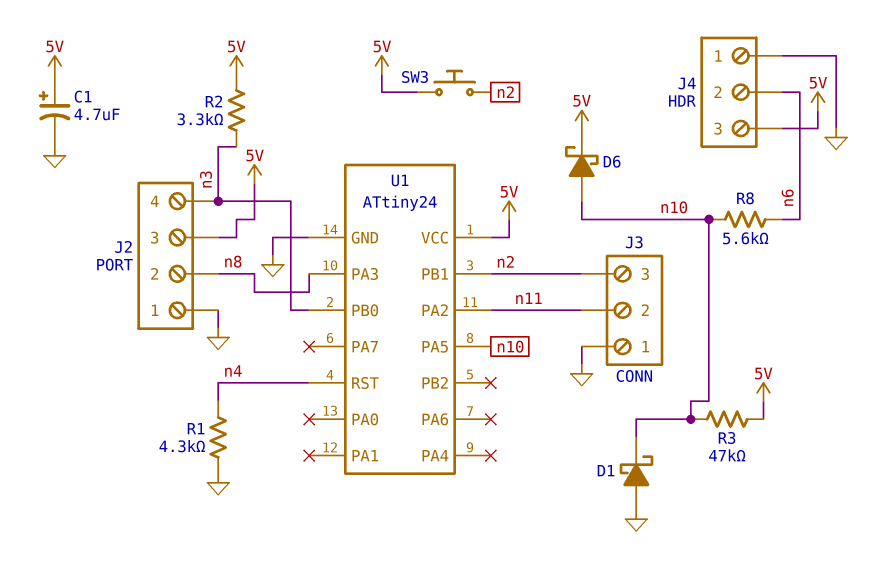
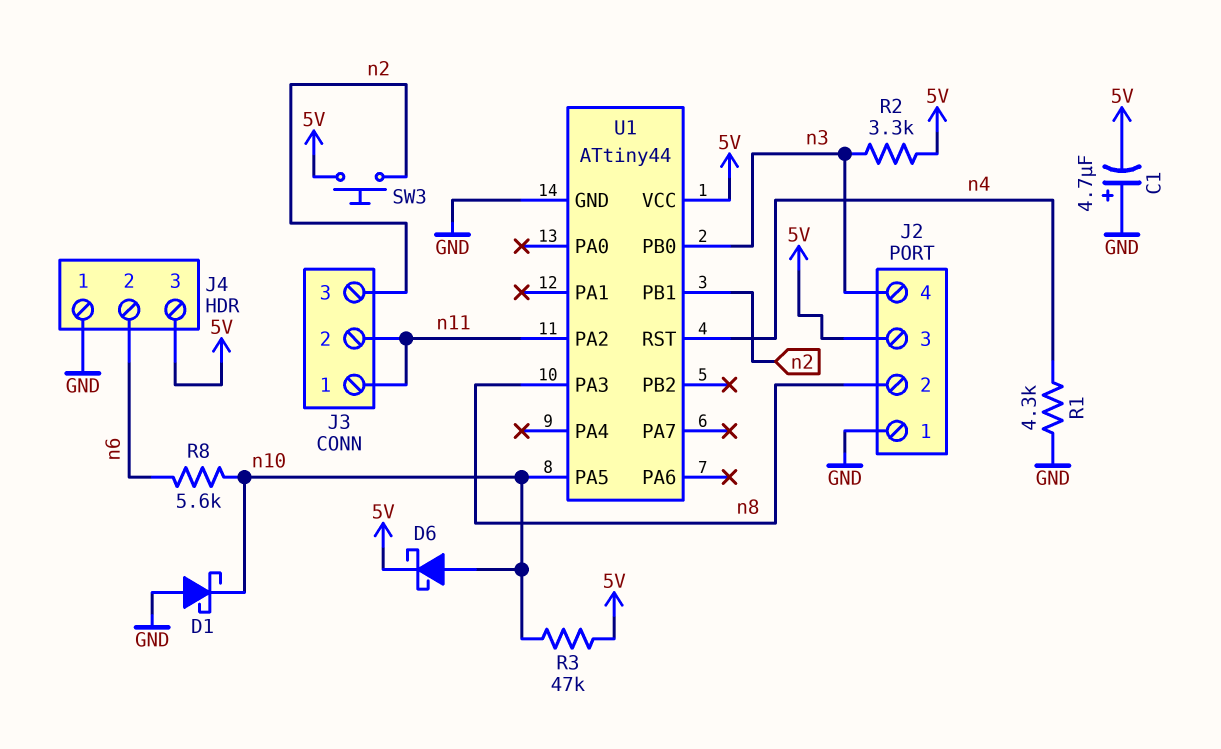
C1: 4.7uF (plus 5V, minus GND) -> 4.7uF (plus GND, minus 5V)
J3 pin 1: GND -> n11
U1: ATtiny24 -> ATtiny44

